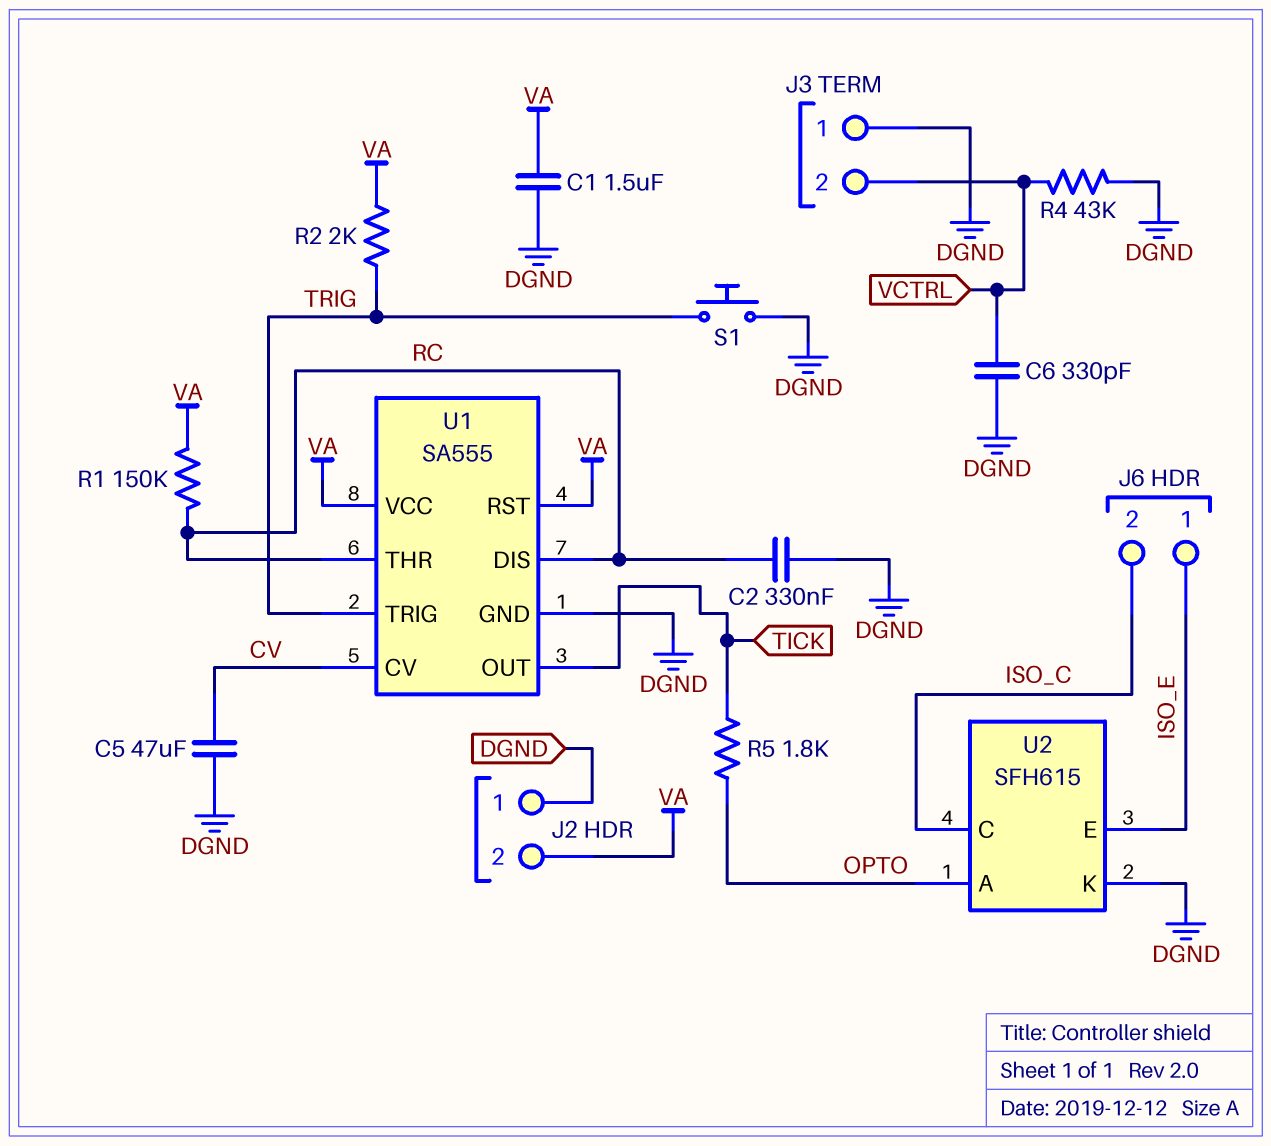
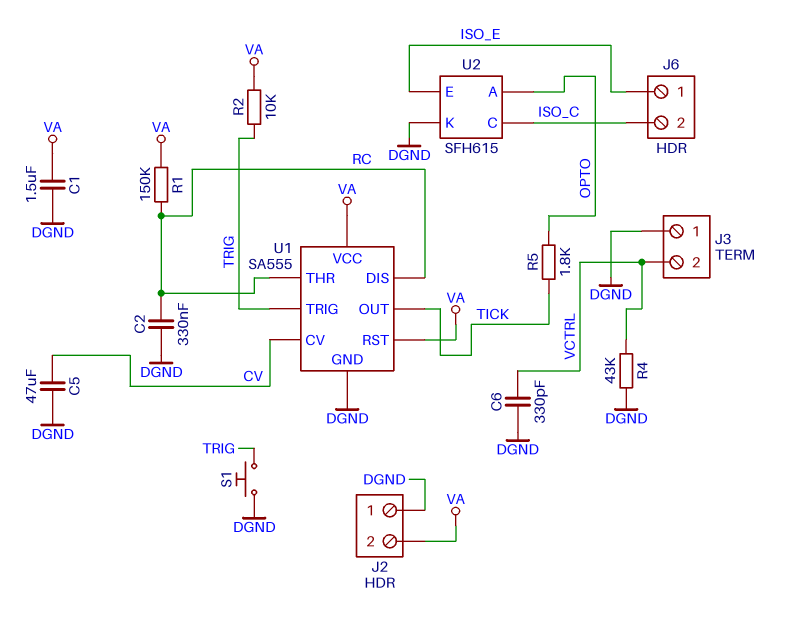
R2: 2k (TRIG, VA) -> 10k (TRIG, VA)

